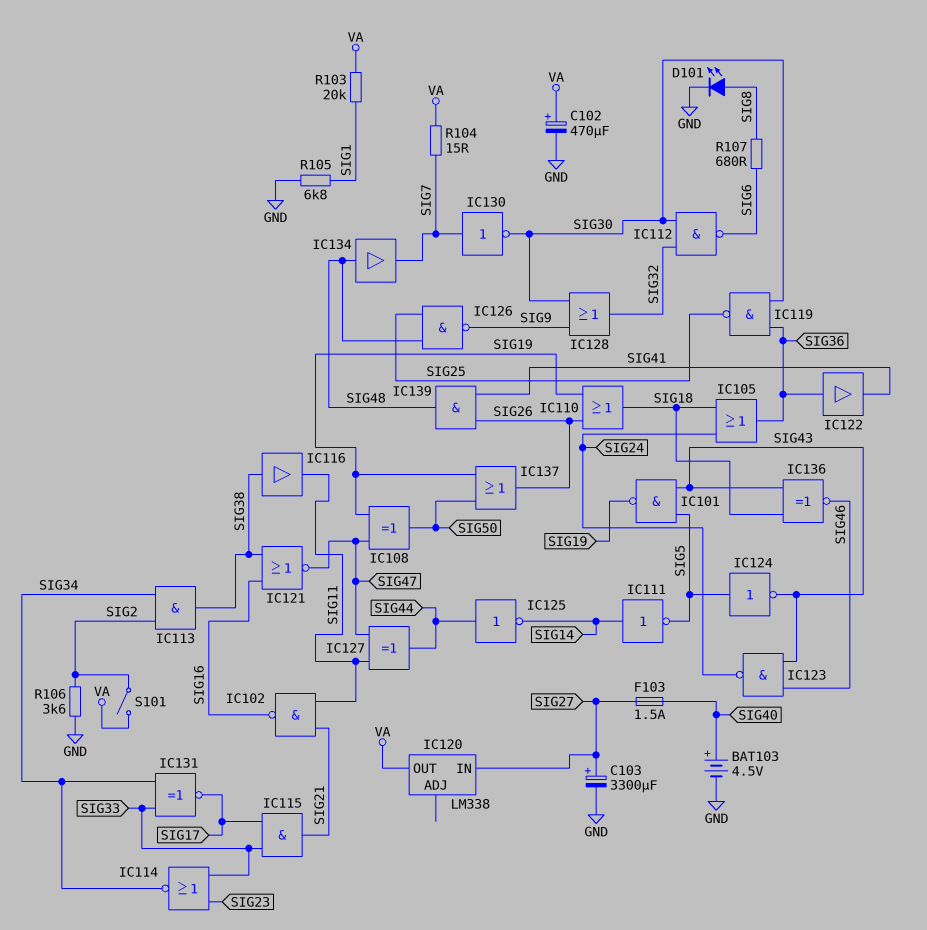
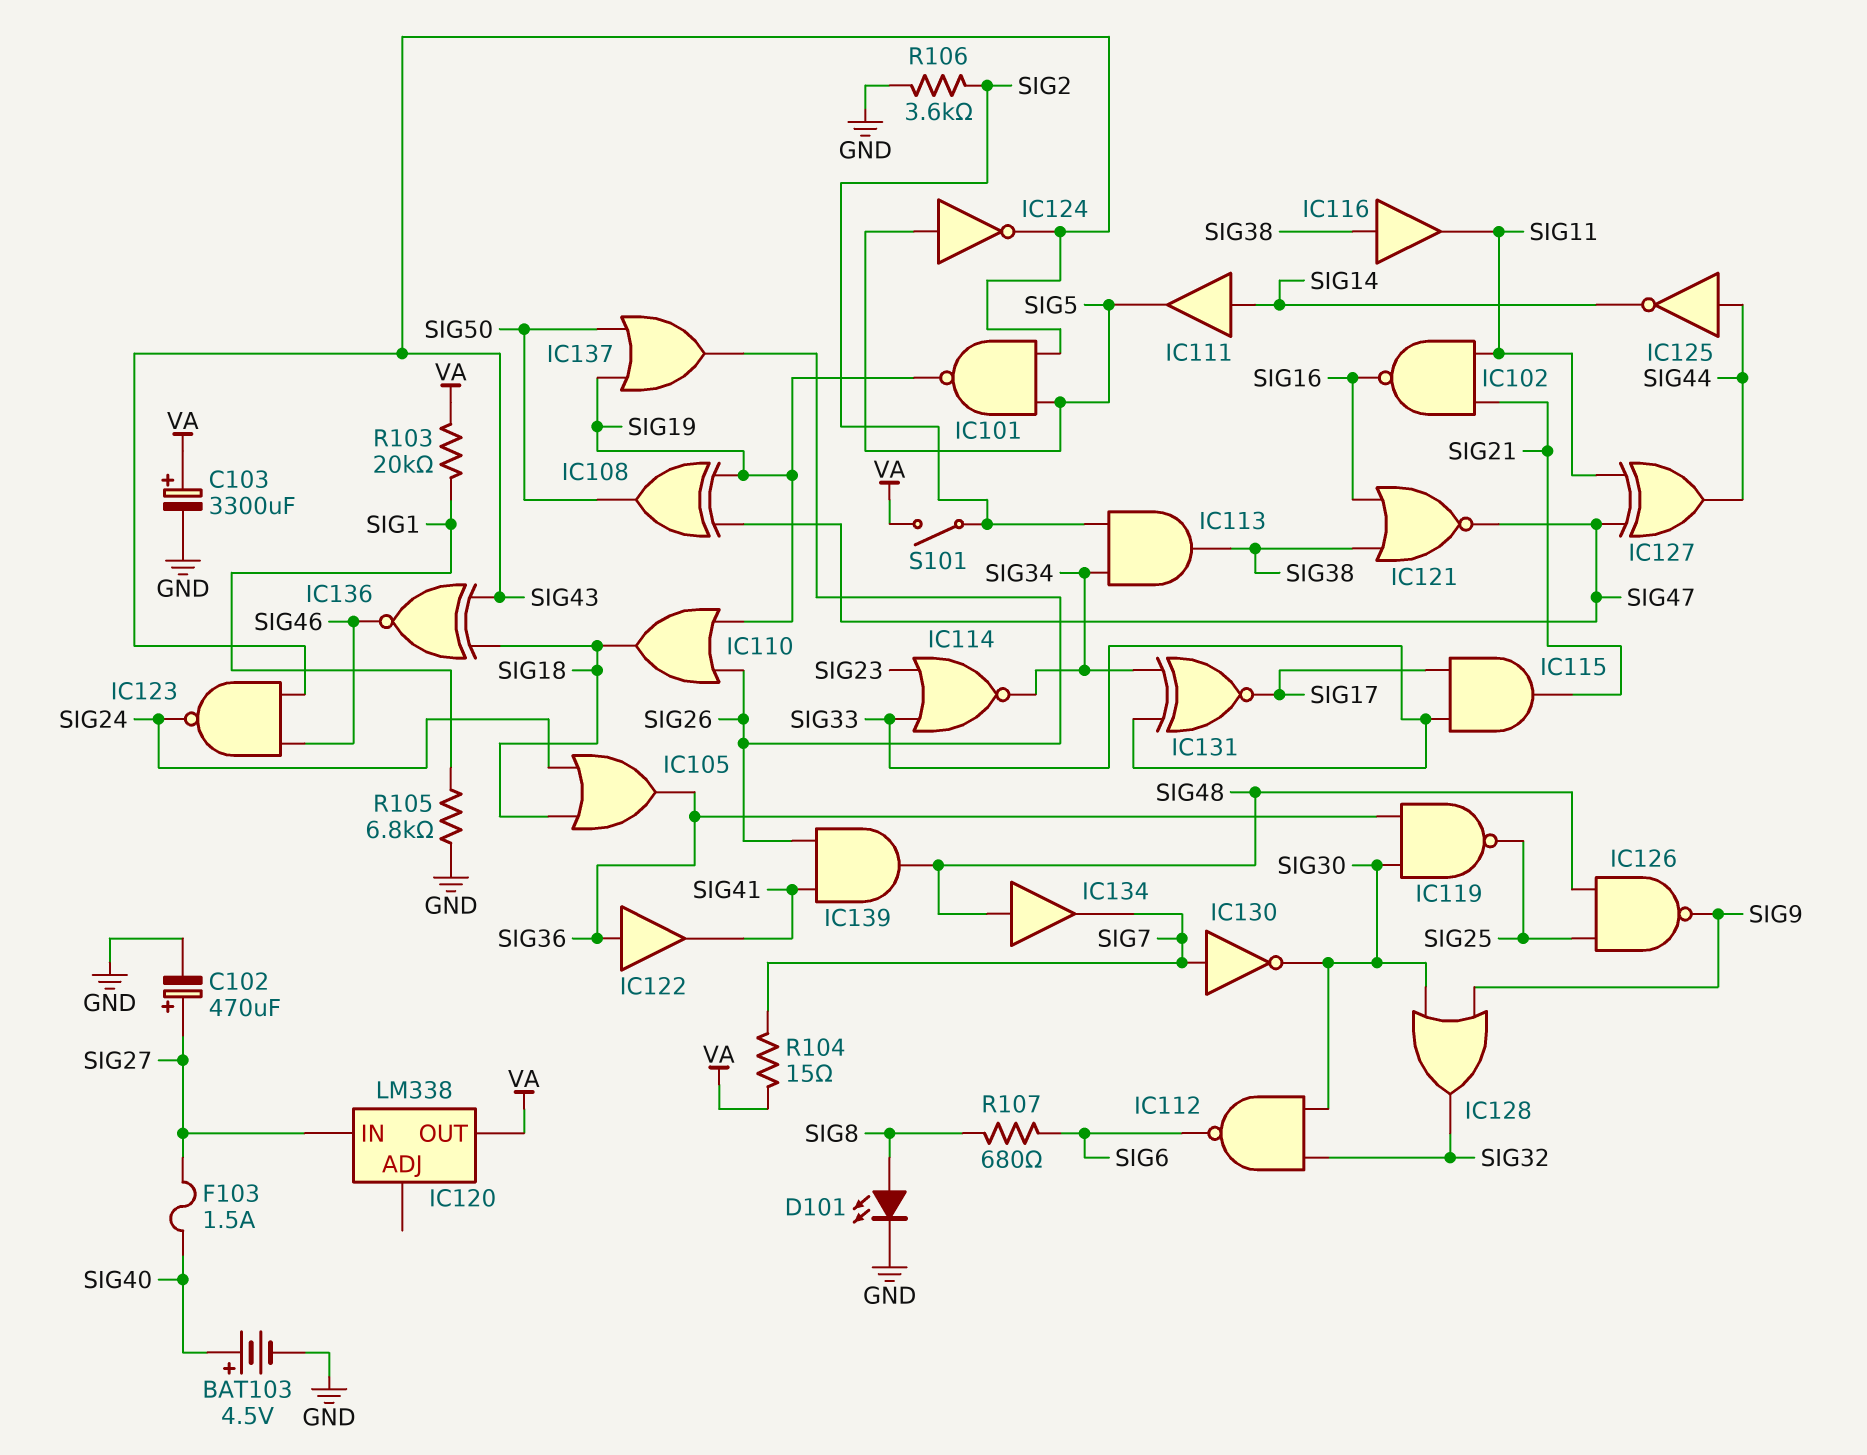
C102: 470uF (plus VA, minus GND) -> 470uF (plus SIG27, minus GND)
C103: 3300uF (plus SIG27, minus GND) -> 3300uF (plus VA, minus GND)
IC111: NOT (in SIG14, out SIG5) -> buffer (in SIG14, out SIG5)

